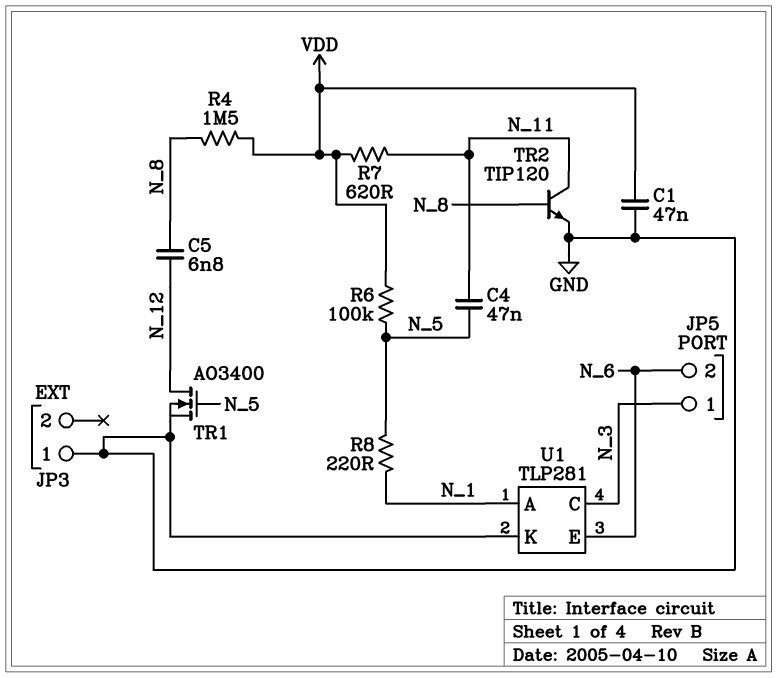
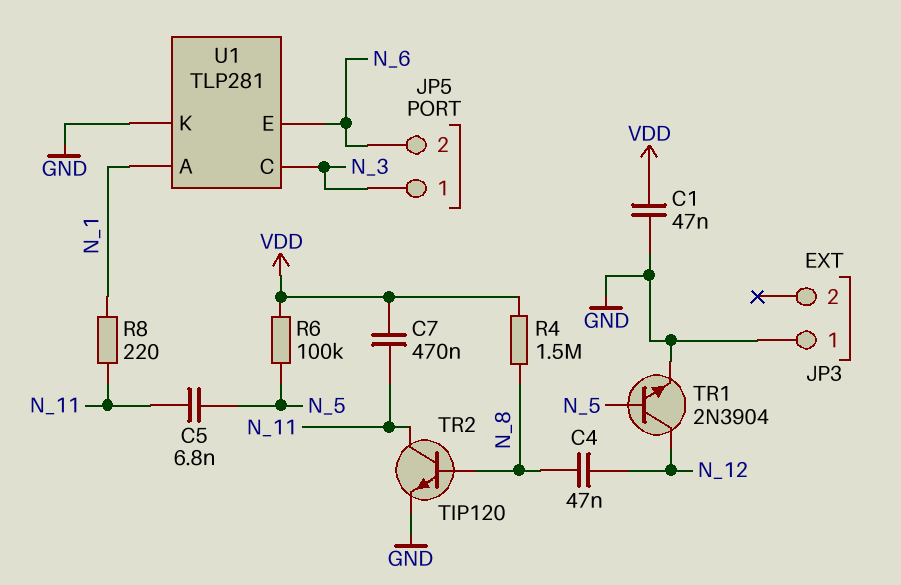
C4: 47nF (N_5, N_11) -> 47nF (N_8, N_12)
C5: 6.8nF (N_8, N_12) -> 6.8nF (N_5, N_11)
C7: none -> 470nF (N_11, VDD)
R7: 620 (N_11, VDD) -> none
R8: 220 (N_1, N_5) -> 220 (N_1, N_11)
TR1: NMOS AO3400 (G N_5, D N_12, S GND) -> NPN 2N3904 (B N_5, C N_12, E GND)

